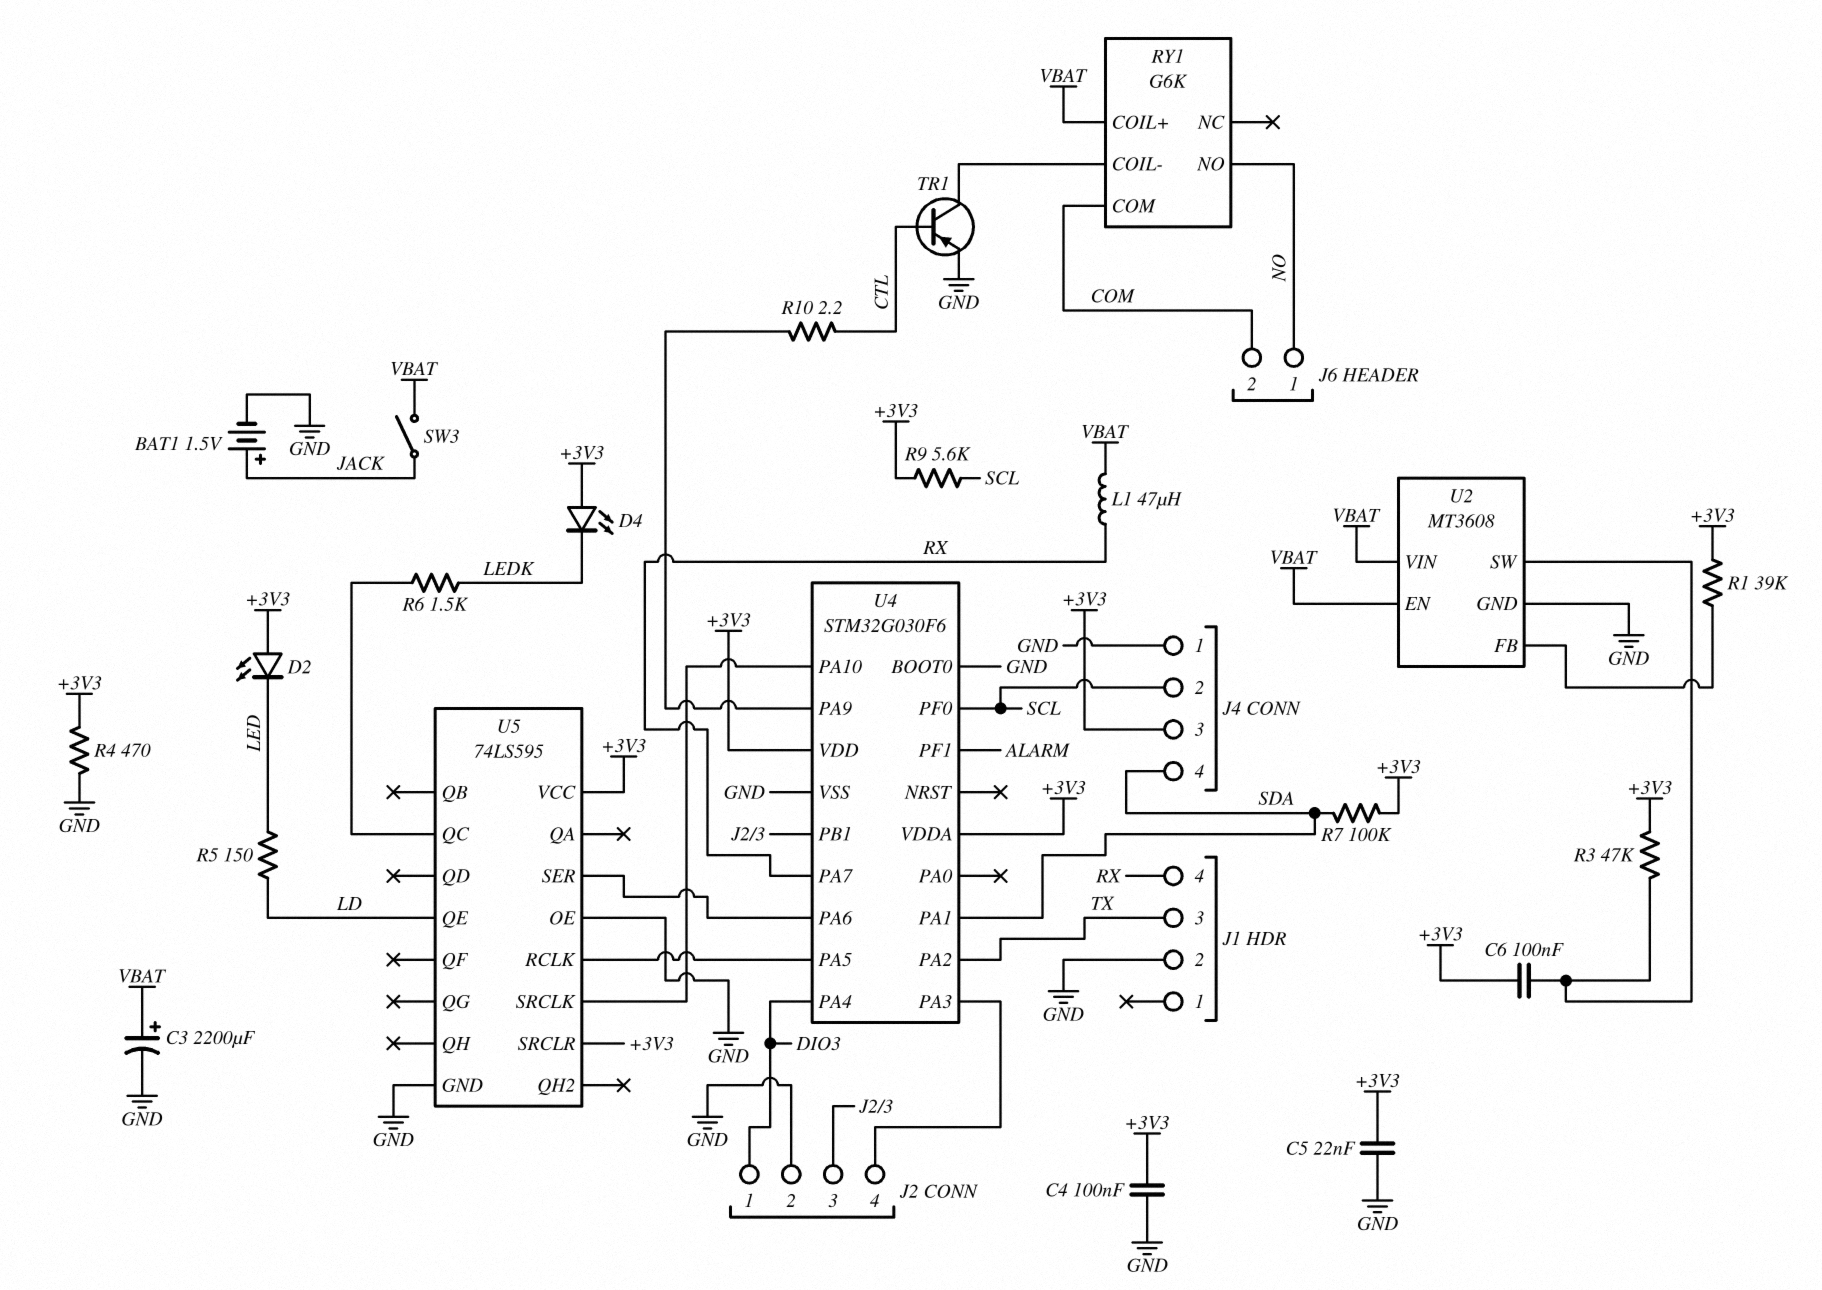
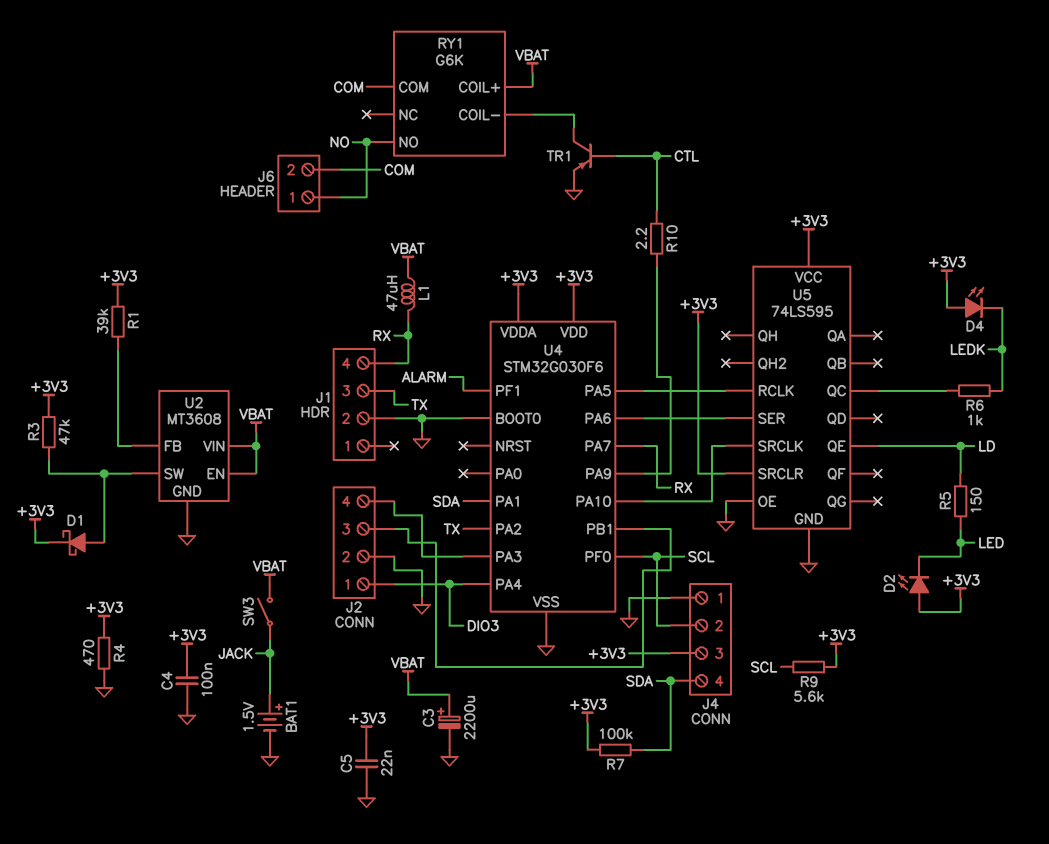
C6: 100nF (+3V3, U2/SW) -> none
D1: none -> schottky (A U2/SW, K +3V3)
R6: 1.5k (LEDK, U5/QC) -> 1k (LEDK, U5/QC)

